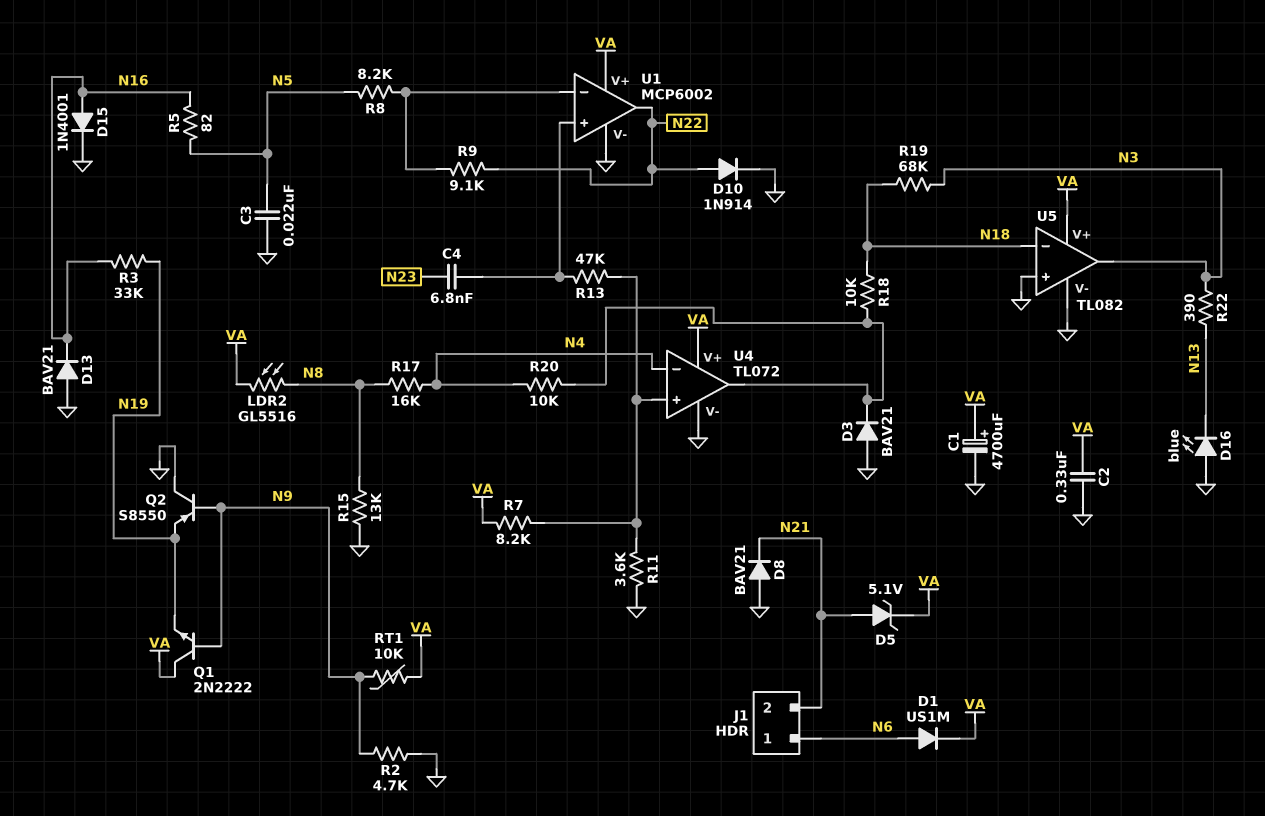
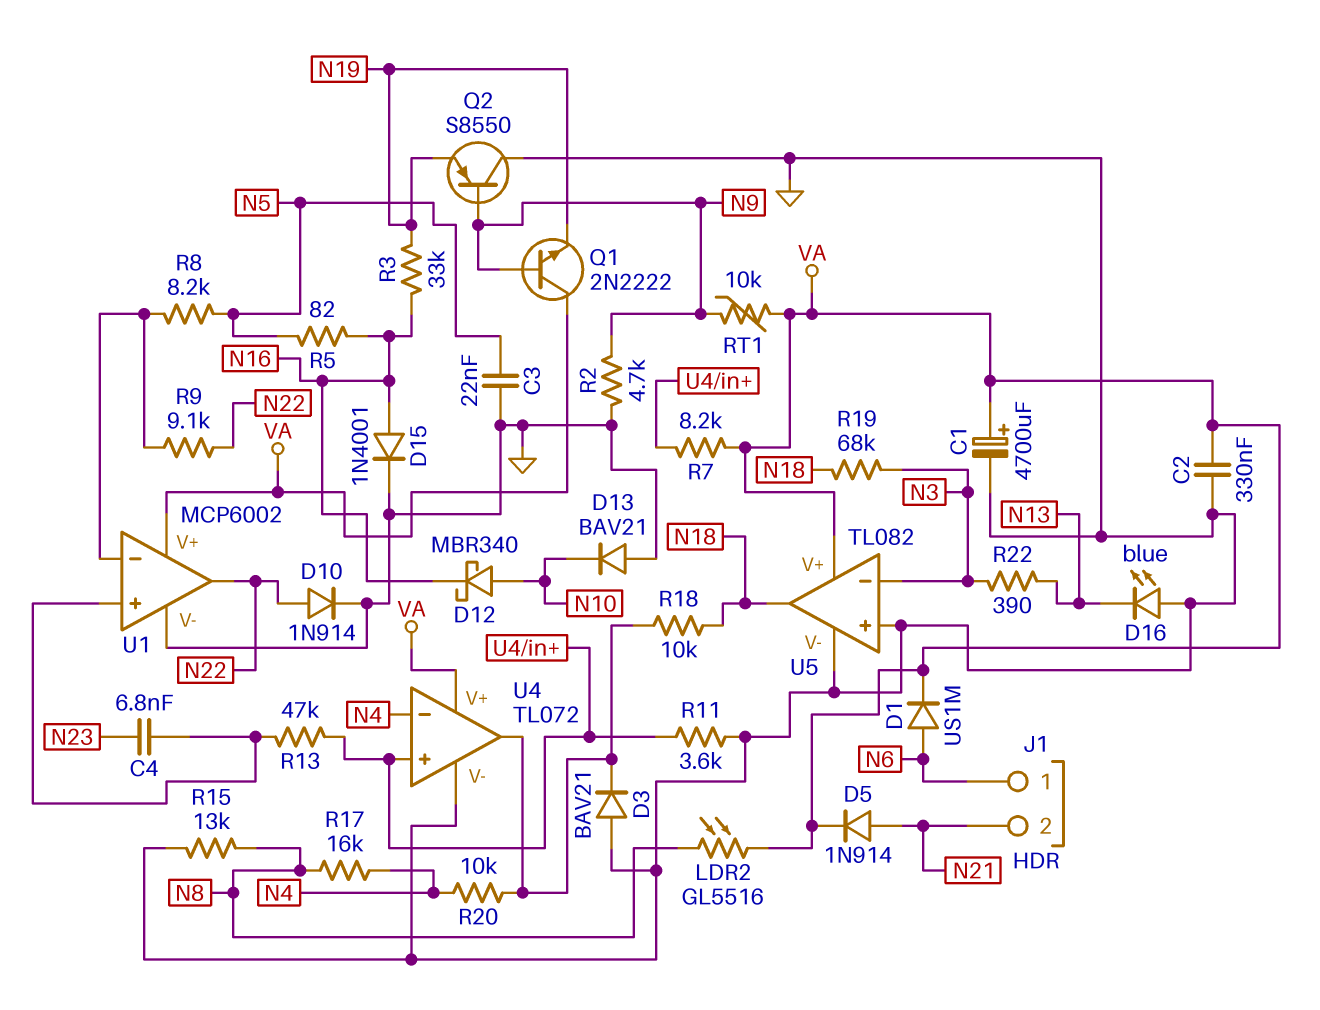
D5: zener 5.1V (A N21, K VA) -> diode 1N914 (A N21, K VA)
D8: diode BAV21 (A GND, K N21) -> none
D12: none -> schottky MBR340 (A N10, K N16)
D13: diode BAV21 (A GND, K N16) -> diode BAV21 (A GND, K N10)
U5 pin in-: N18 -> N3
U5 pin out: N3 -> N18

